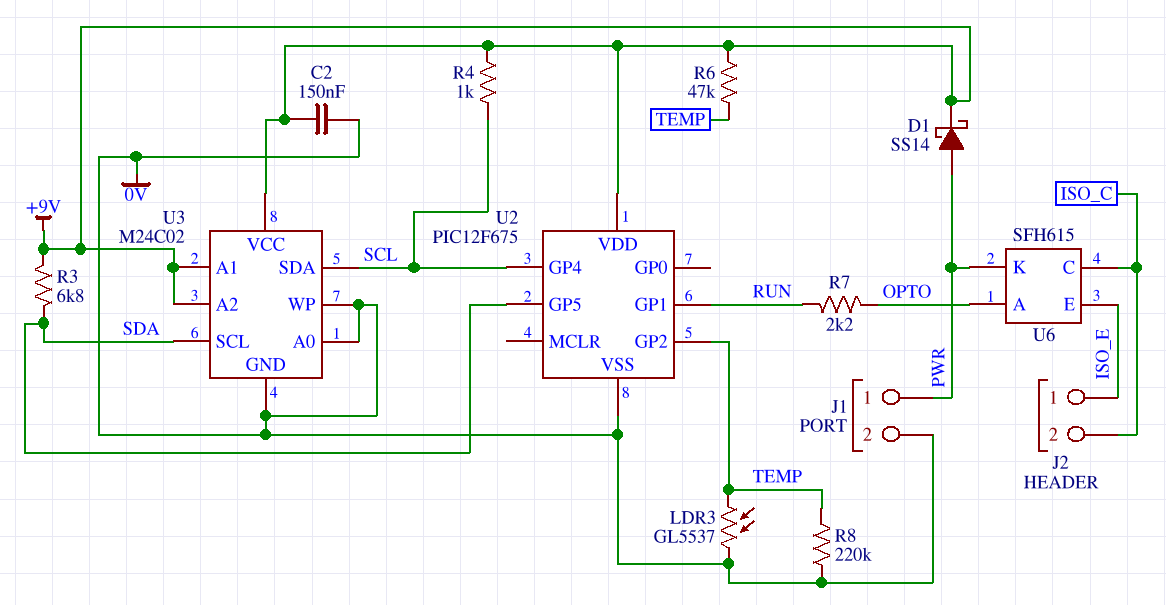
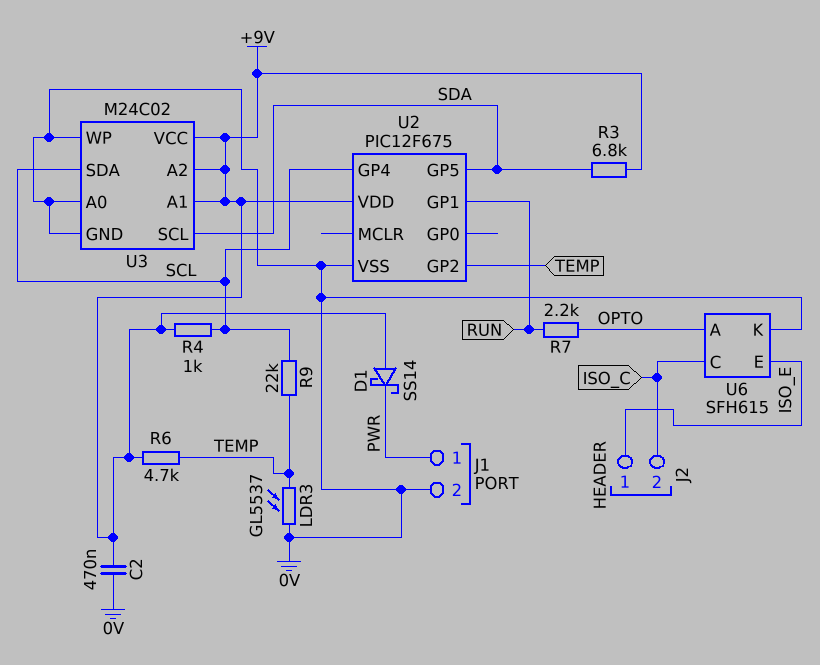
C2: 150nF (+9V, 0V) -> 470nF (+9V, 0V)
D1: schottky SS14 (A PWR, K +9V) -> schottky SS14 (A +9V, K PWR)
R6: 47k (+9V, TEMP) -> 4.7k (+9V, TEMP)
R8: 220k (0V, TEMP) -> none
R9: none -> 22k (SCL, TEMP)
U6 pin K: PWR -> 0V

